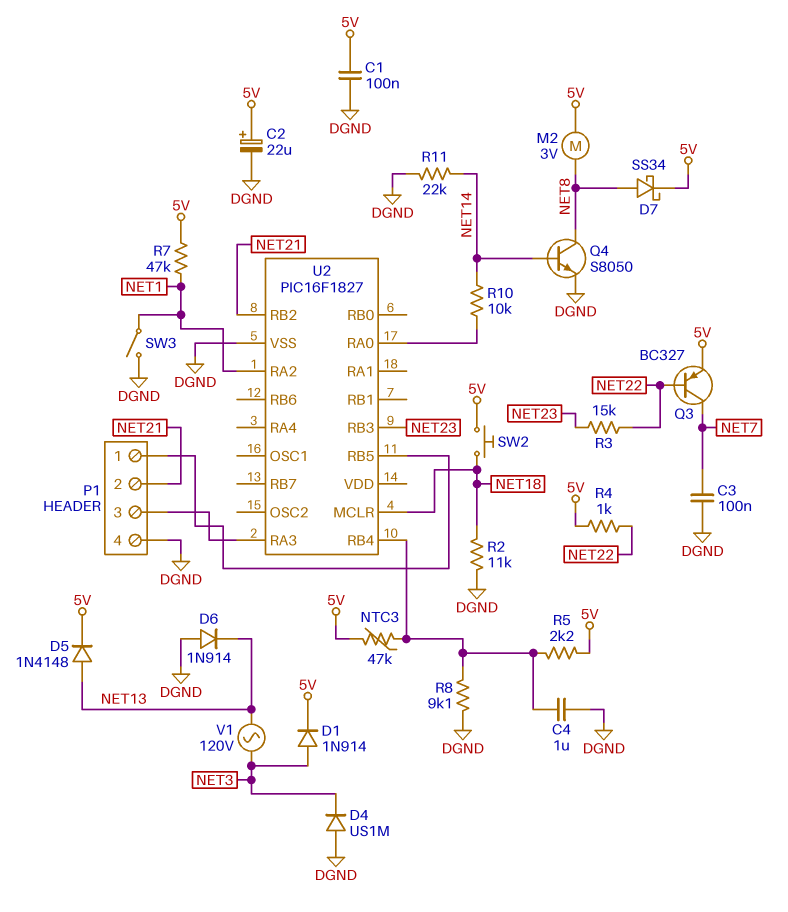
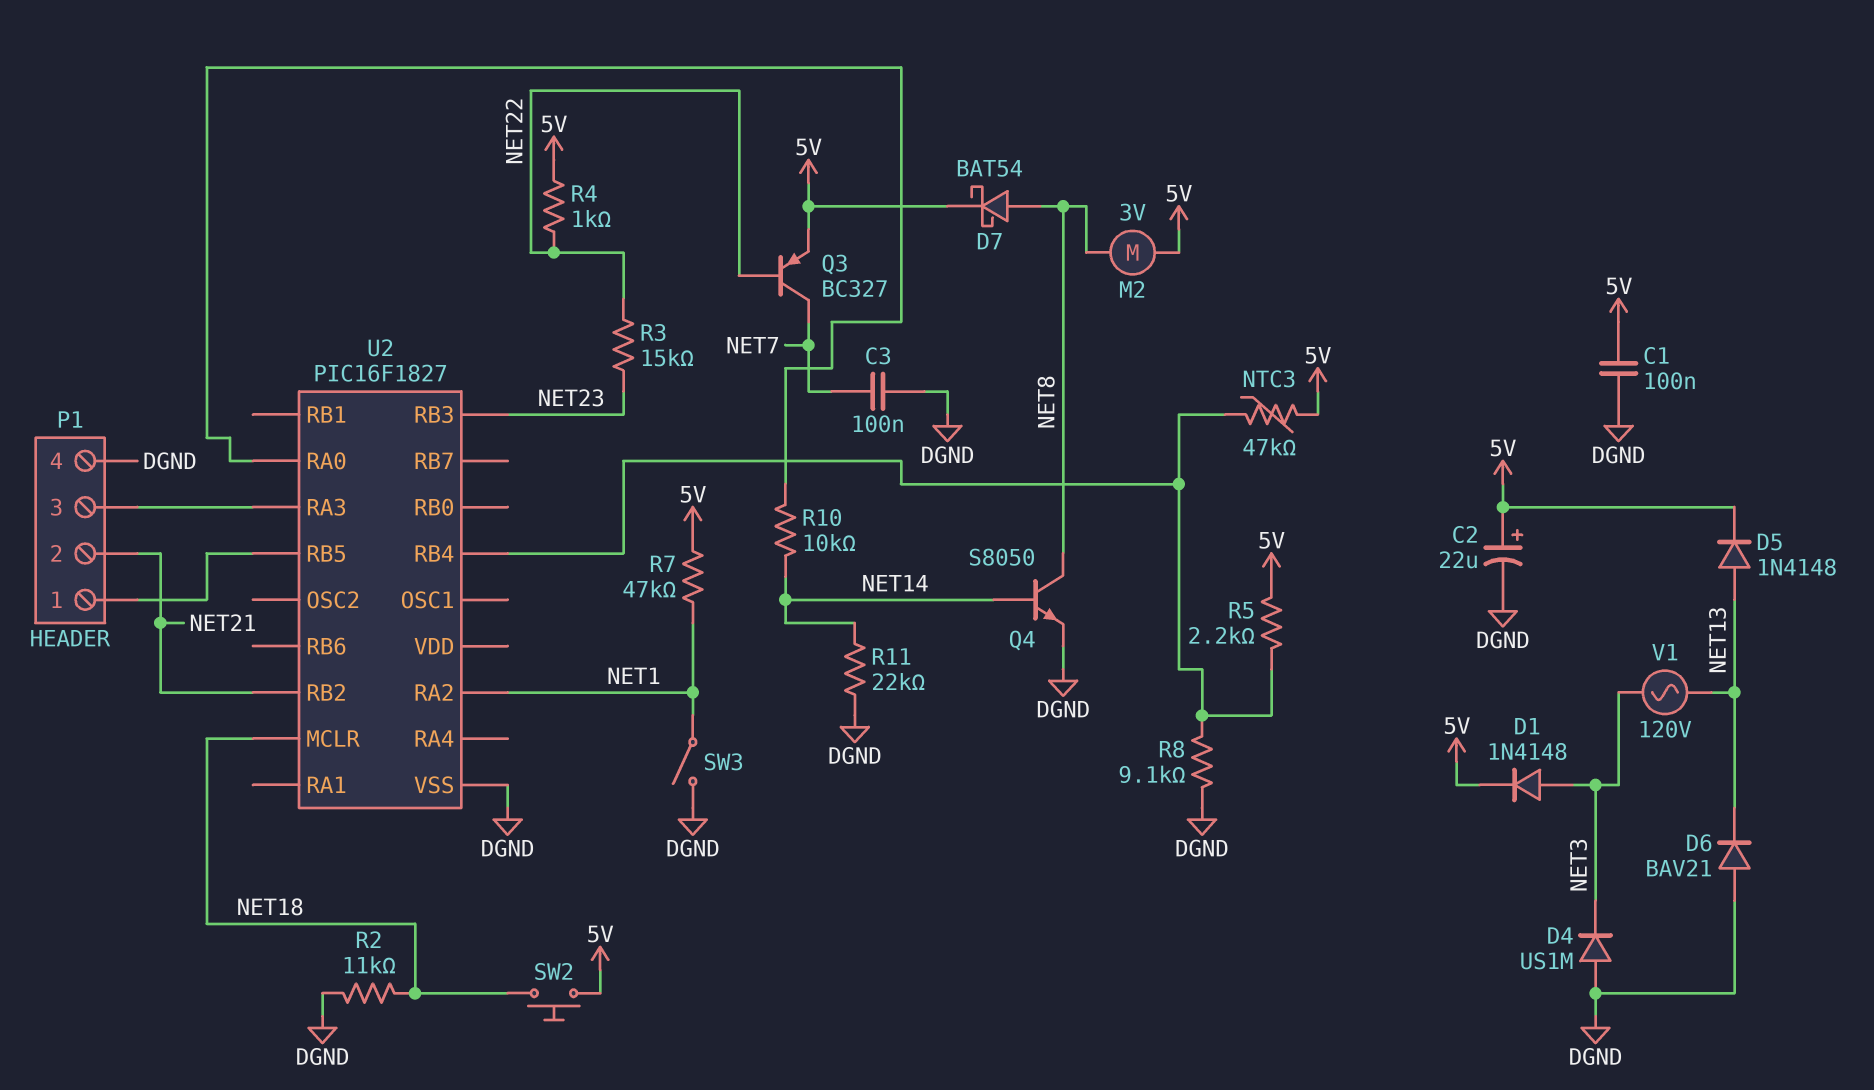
C4: 1uF (DGND, U2/RB4) -> none
D1: diode 1N914 (A NET3, K 5V) -> diode 1N4148 (A NET3, K 5V)
D6: diode 1N914 (A DGND, K NET13) -> diode BAV21 (A DGND, K NET13)
D7: schottky SS34 (A NET8, K 5V) -> schottky BAT54 (A NET8, K 5V)

